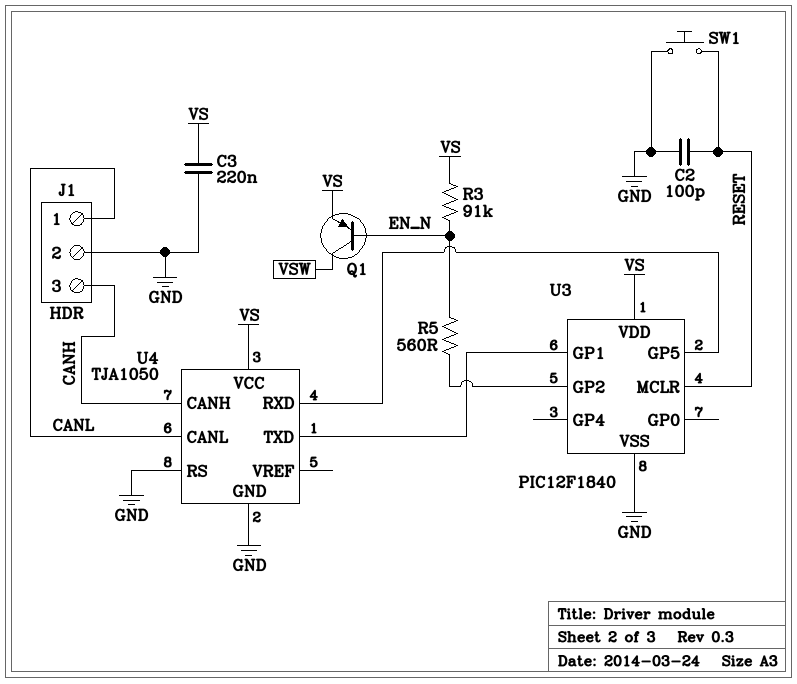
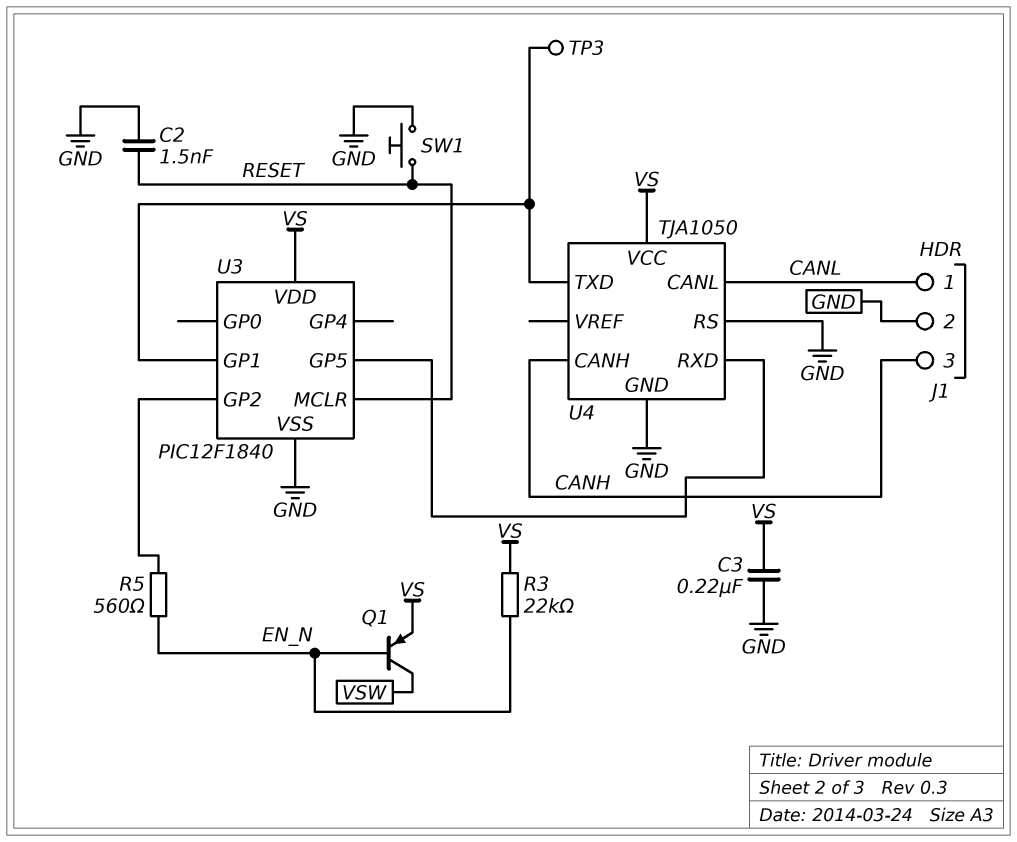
C2: 100pF (GND, RESET) -> 1.5nF (GND, RESET)
R3: 91k (EN_N, VS) -> 22k (EN_N, VS)
TP3: none -> test point (U3/GP1)

